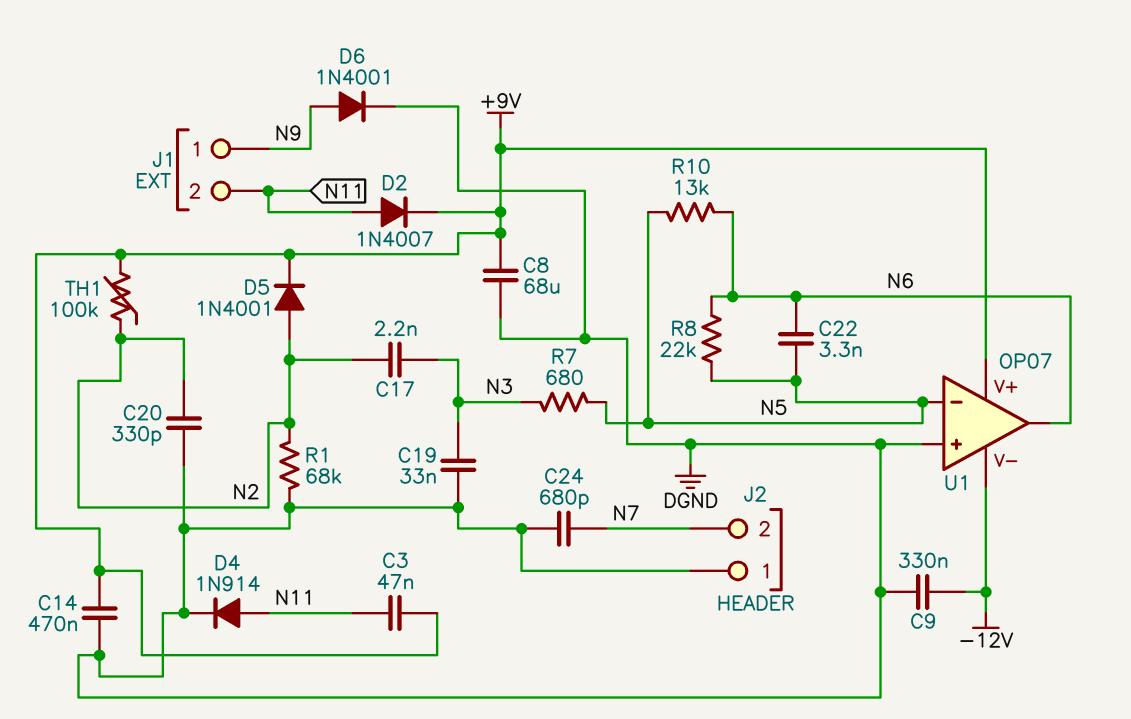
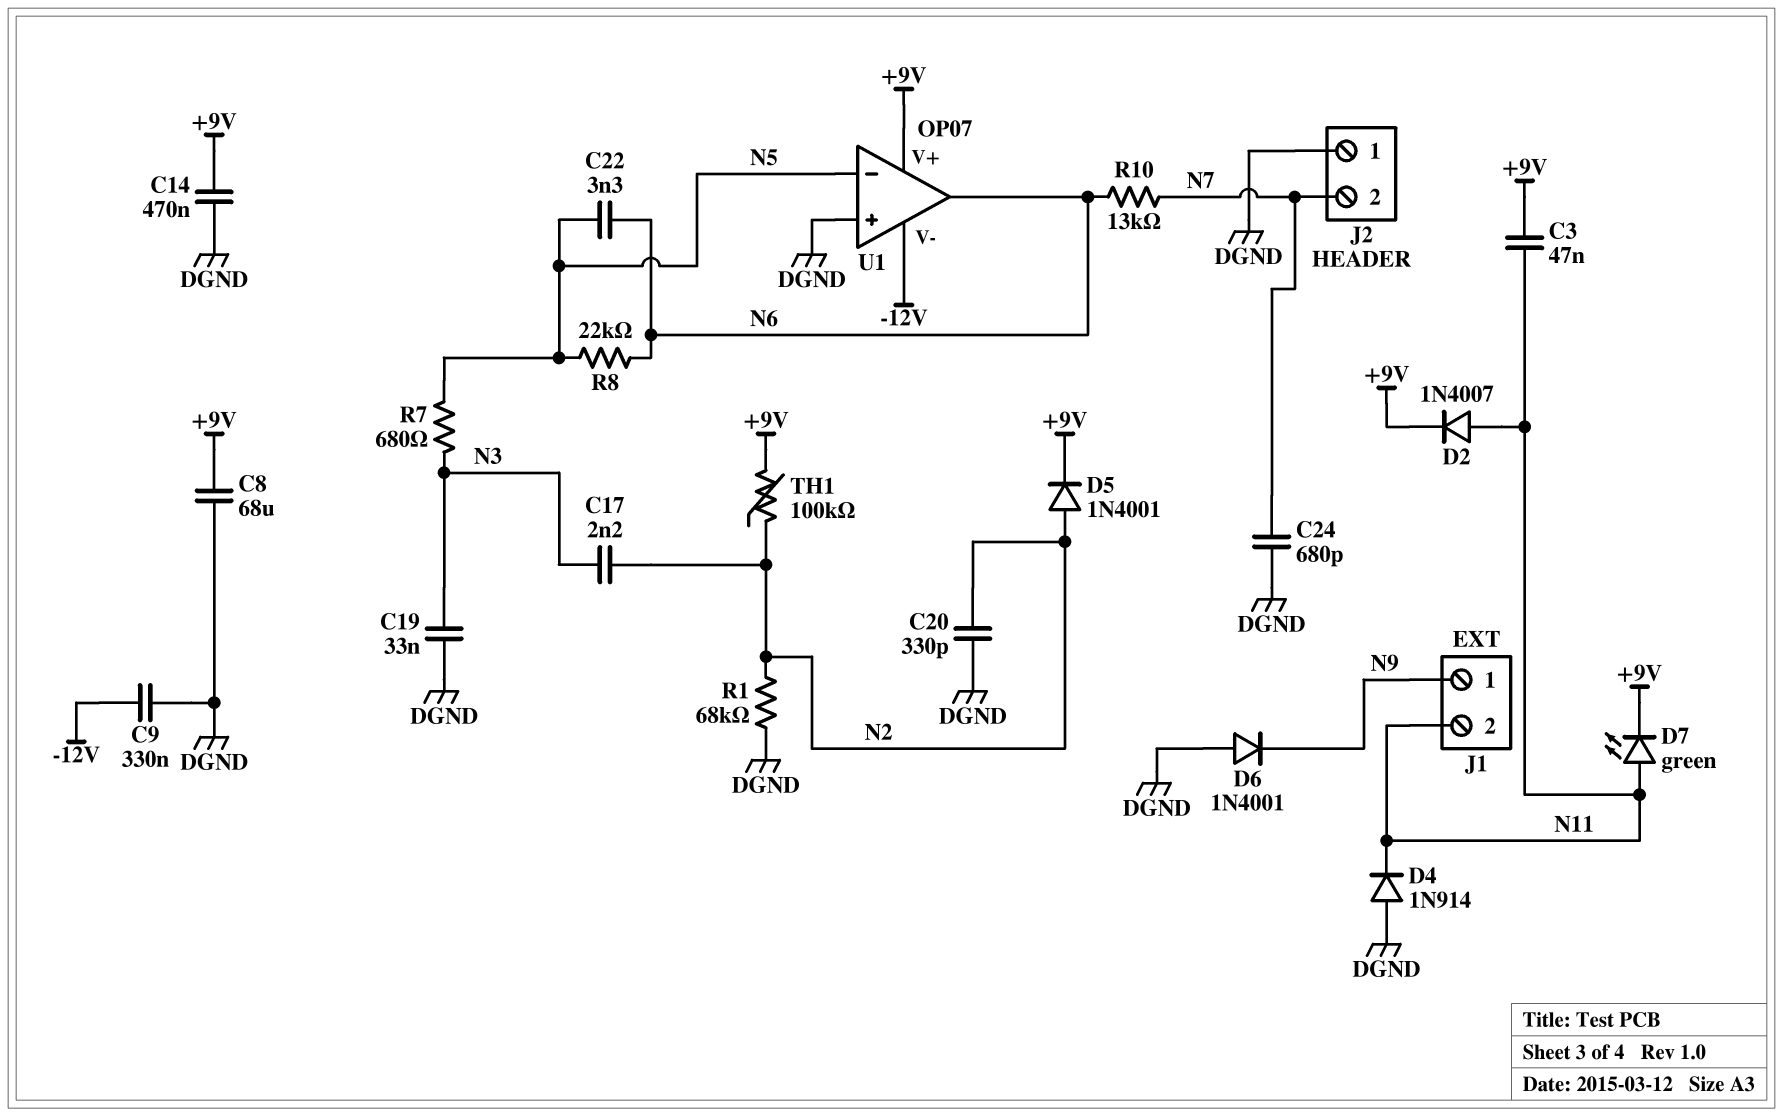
D4: diode 1N914 (A N11, K DGND) -> diode 1N914 (A DGND, K N11)
D6: diode 1N4001 (A N9, K DGND) -> diode 1N4001 (A DGND, K N9)
D7: none -> LED green (A N11, K +9V)
R10: 13k (N5, N6) -> 13k (N6, N7)

